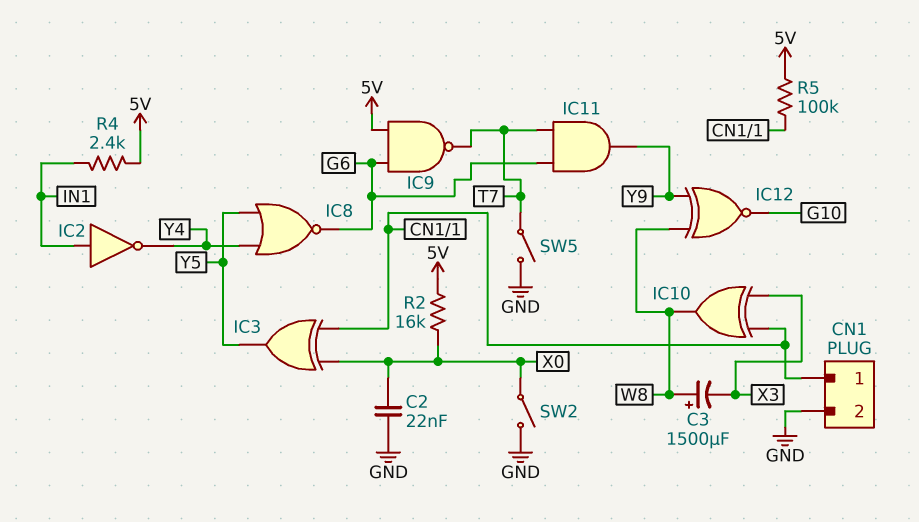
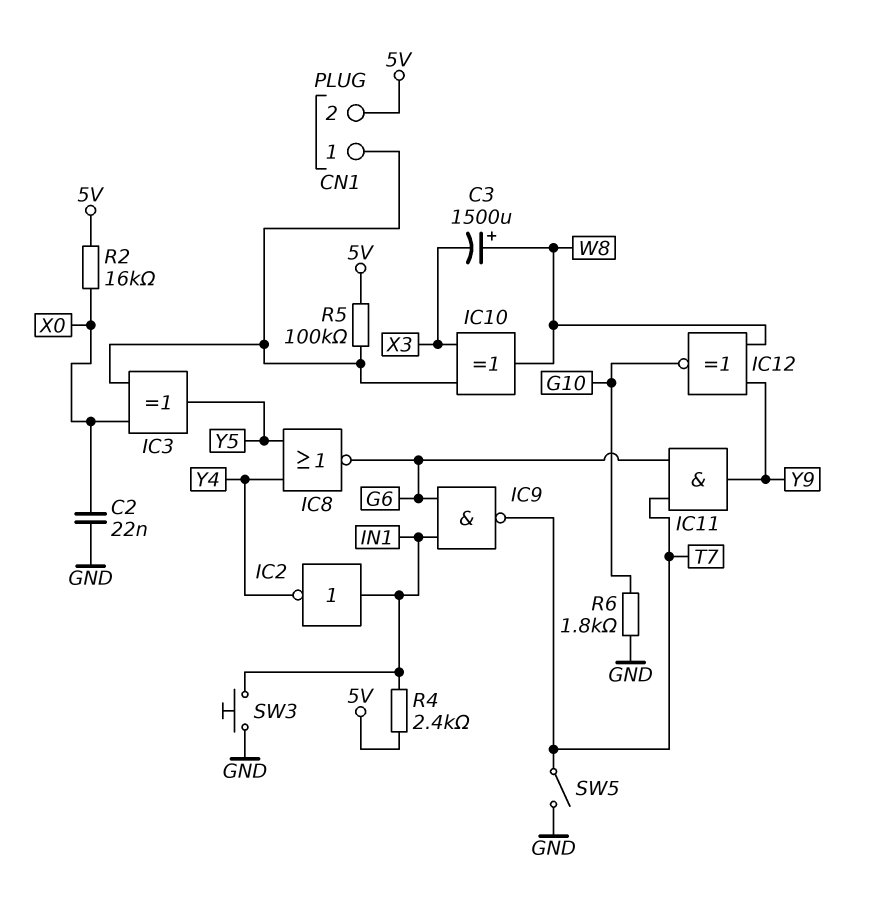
CN1 pin 2: GND -> 5V
IC9: NAND (in 5V, in G6, out T7) -> NAND (in G6, in IN1, out T7)
R6: none -> 1.8k (G10, GND)
SW2: switch (GND, X0) -> none
SW3: none -> button (GND, IN1)

